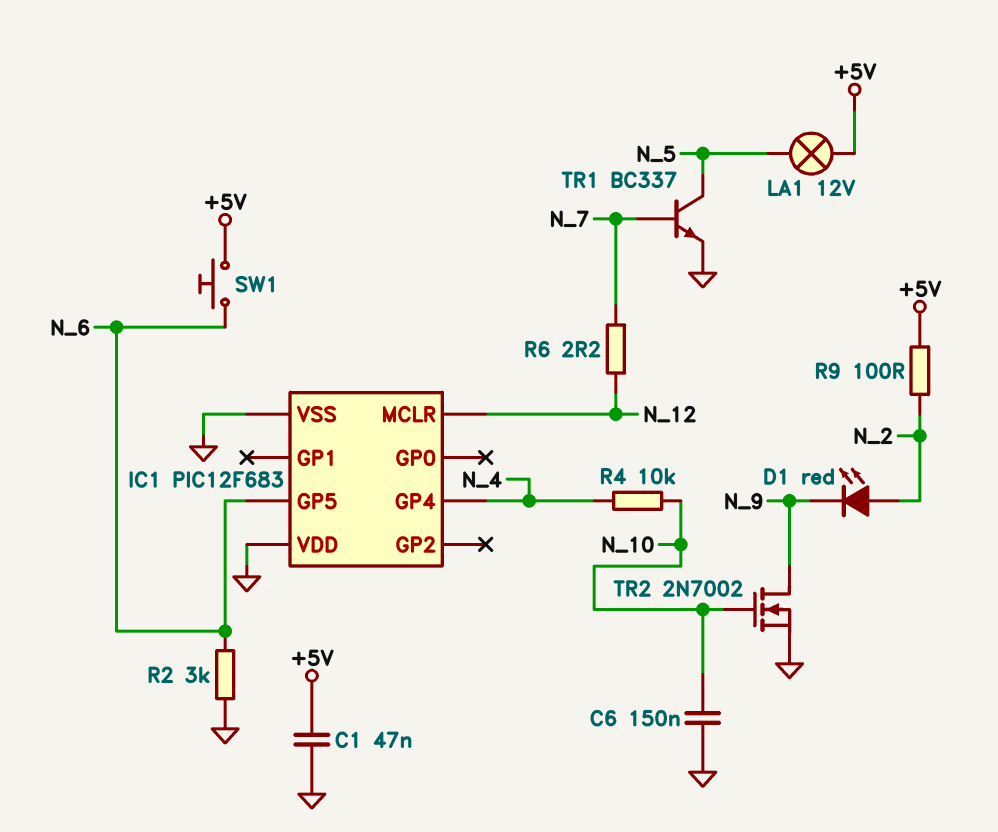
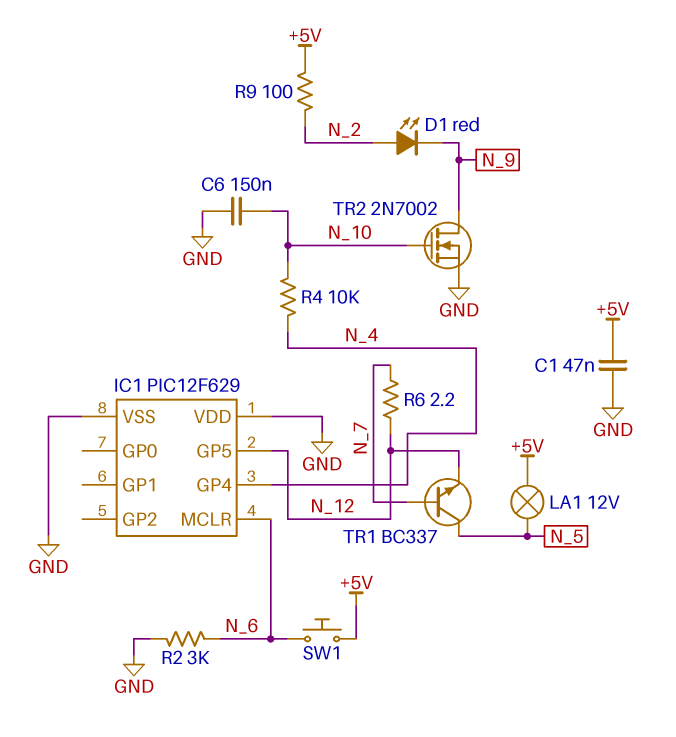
IC1: PIC12F683 -> PIC12F629
IC1 pin GP5: N_6 -> N_12
IC1 pin MCLR: N_12 -> N_6
TR1: NPN BC337 (B N_7, C N_5, E GND) -> NPN BC337 (B N_7, C N_5, E N_12)

